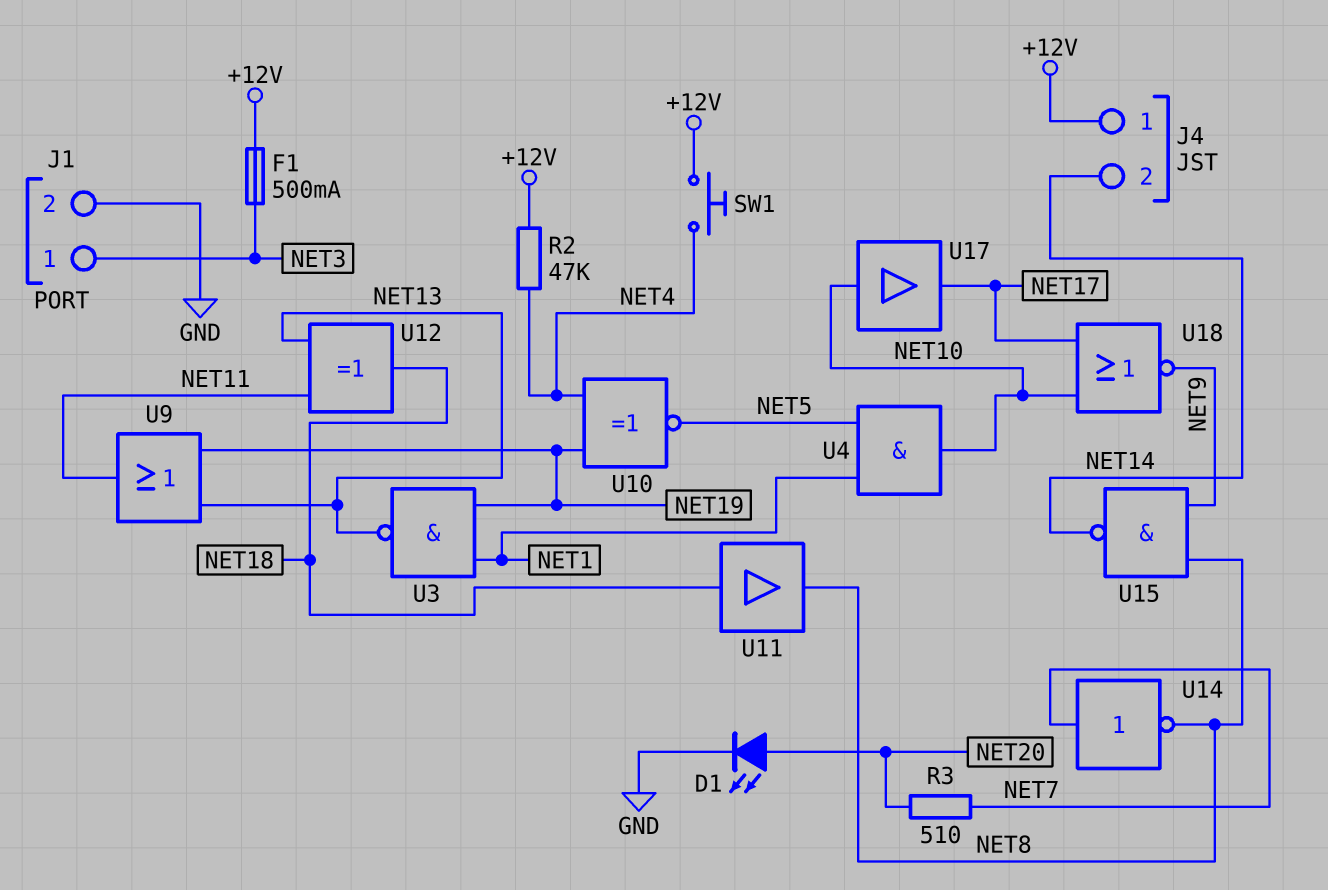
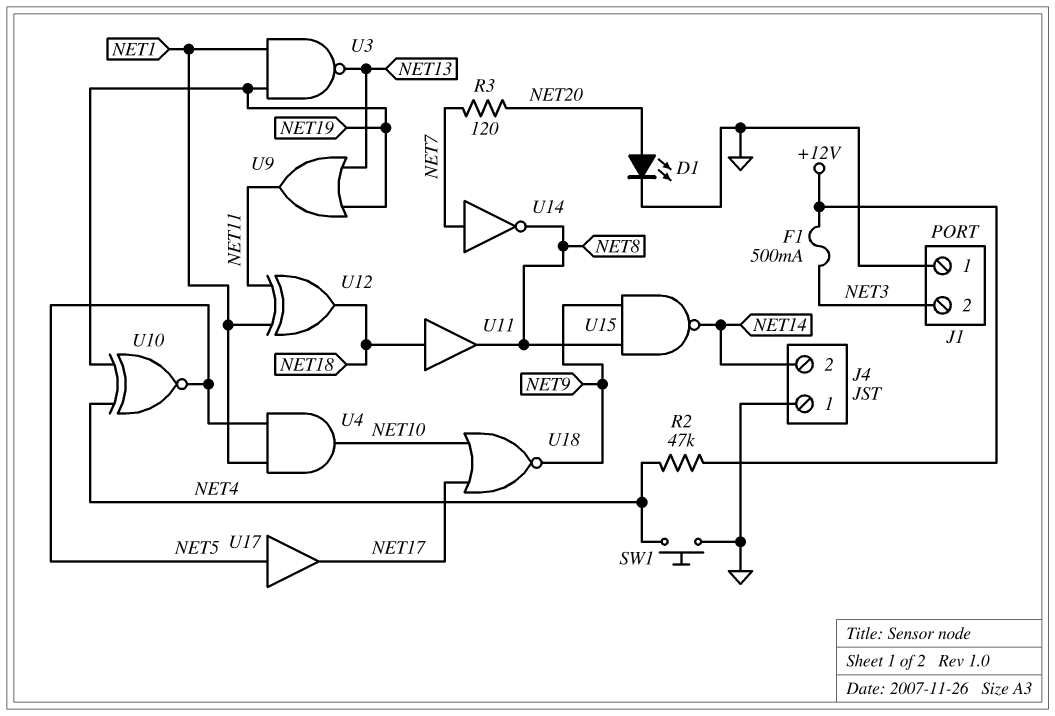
J1 pin 1: NET3 -> GND
J1 pin 2: GND -> NET3
J4 pin 1: +12V -> GND
R3: 510 (NET7, NET20) -> 120 (NET7, NET20)
SW1: button (+12V, NET4) -> button (GND, NET4)
U12: XOR (in NET11, in NET13, out NET18) -> XOR (in NET1, in NET11, out NET18)
U17: buffer (in NET10, out NET17) -> buffer (in NET5, out NET17)

